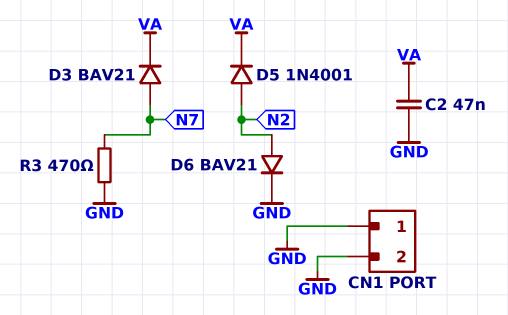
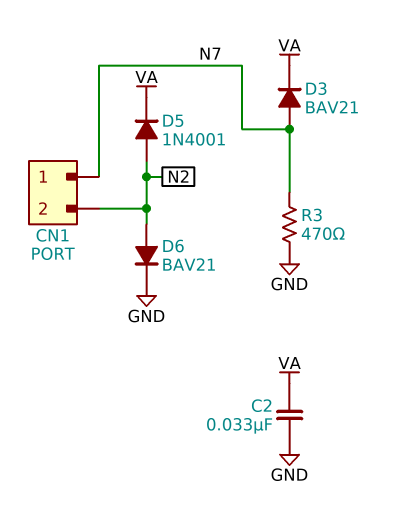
C2: 47nF (GND, VA) -> 33nF (GND, VA)
CN1 pin 1: GND -> N7
CN1 pin 2: GND -> N2

